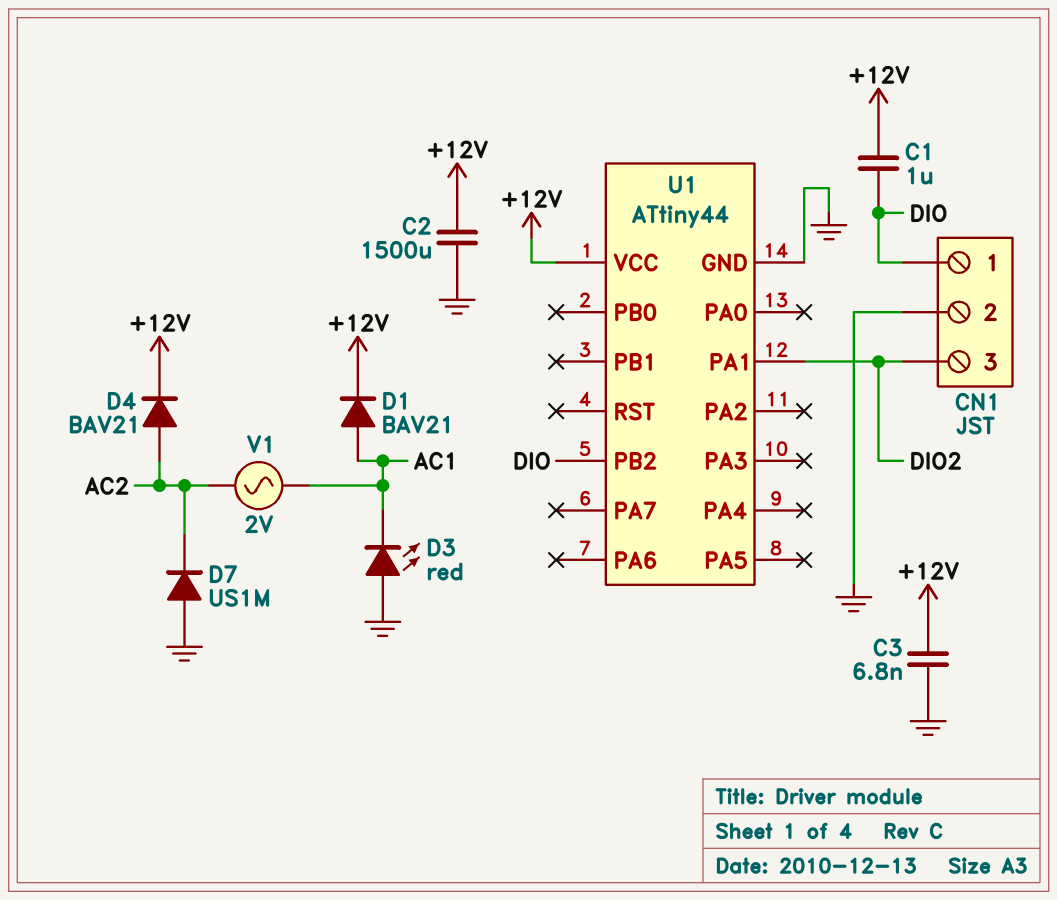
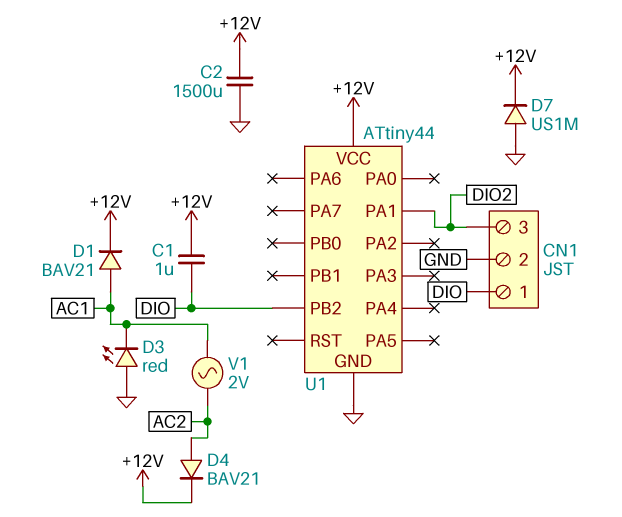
C3: 6.8nF (+12V, GND) -> none
D7: diode US1M (A GND, K AC2) -> diode US1M (A GND, K +12V)

